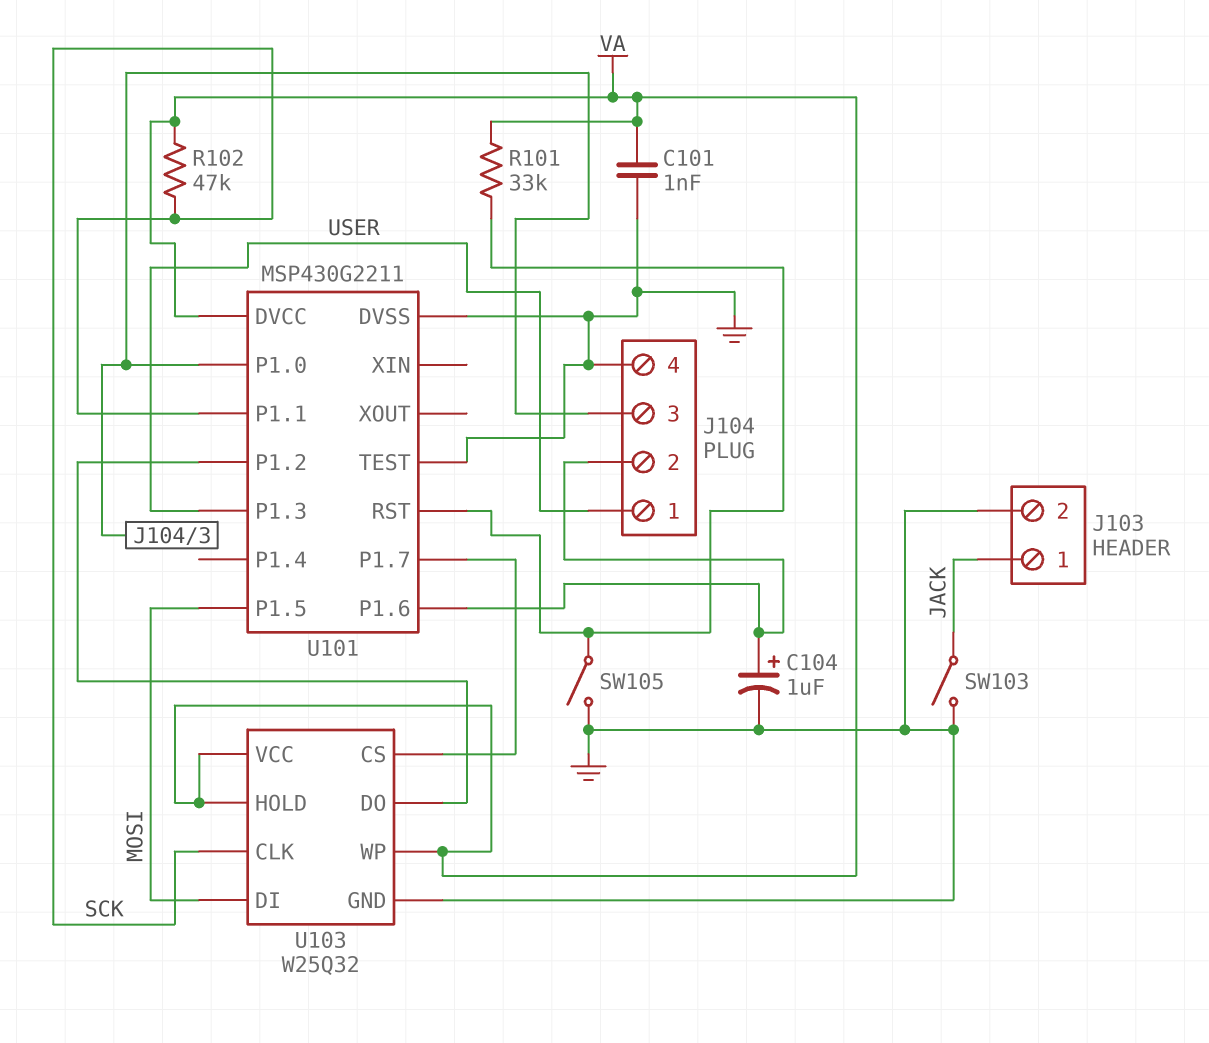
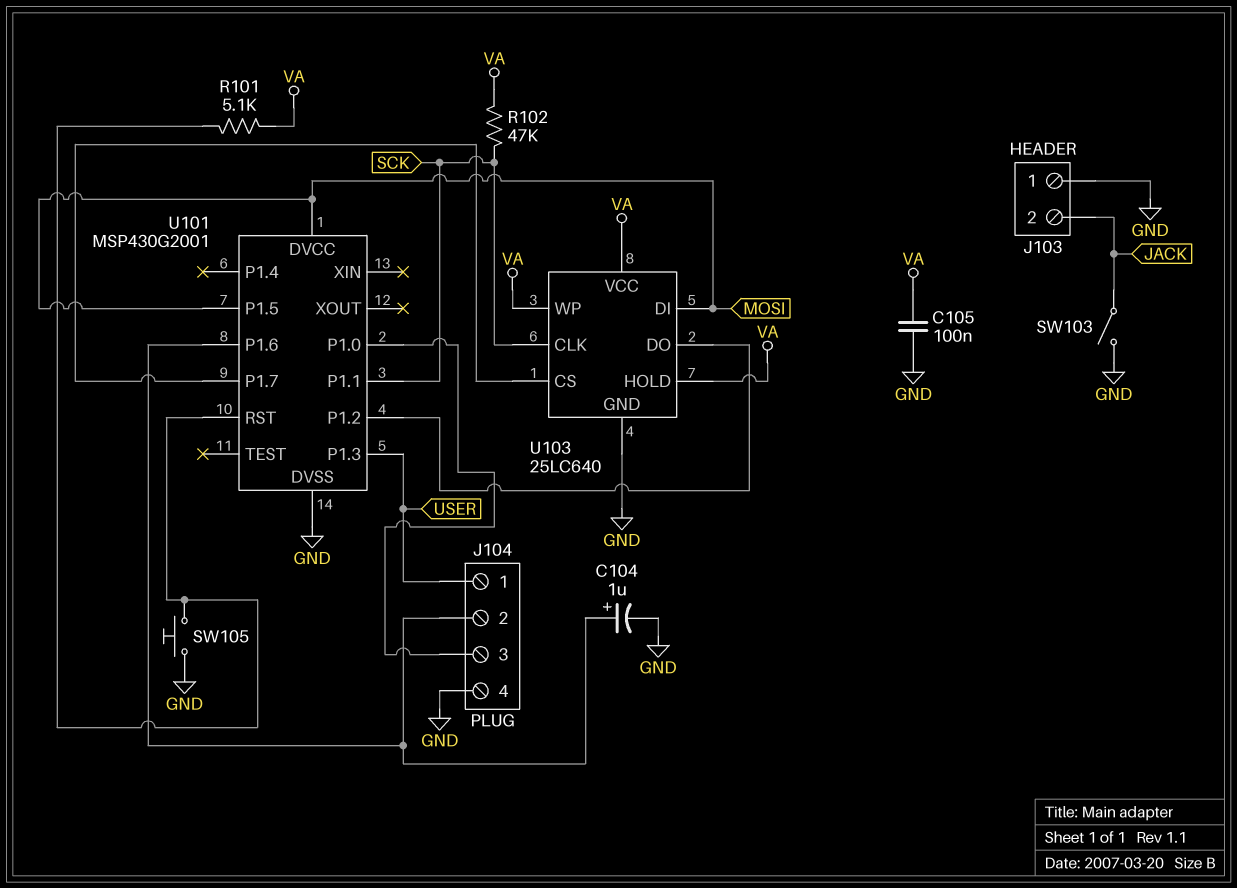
C101: 1nF (GND, VA) -> none
C105: none -> 100nF (GND, VA)
J103 pin 1: JACK -> GND
J103 pin 2: GND -> JACK
R101: 33k (U101/RST, VA) -> 5.1k (U101/RST, VA)
SW105: switch (GND, U101/RST) -> button (GND, U101/RST)
U101: MSP430G2211 -> MSP430G2001
U101 pin DVCC: VA -> MOSI
U101 pin TEST: GND -> none
U103: W25Q32 -> 25LC640

